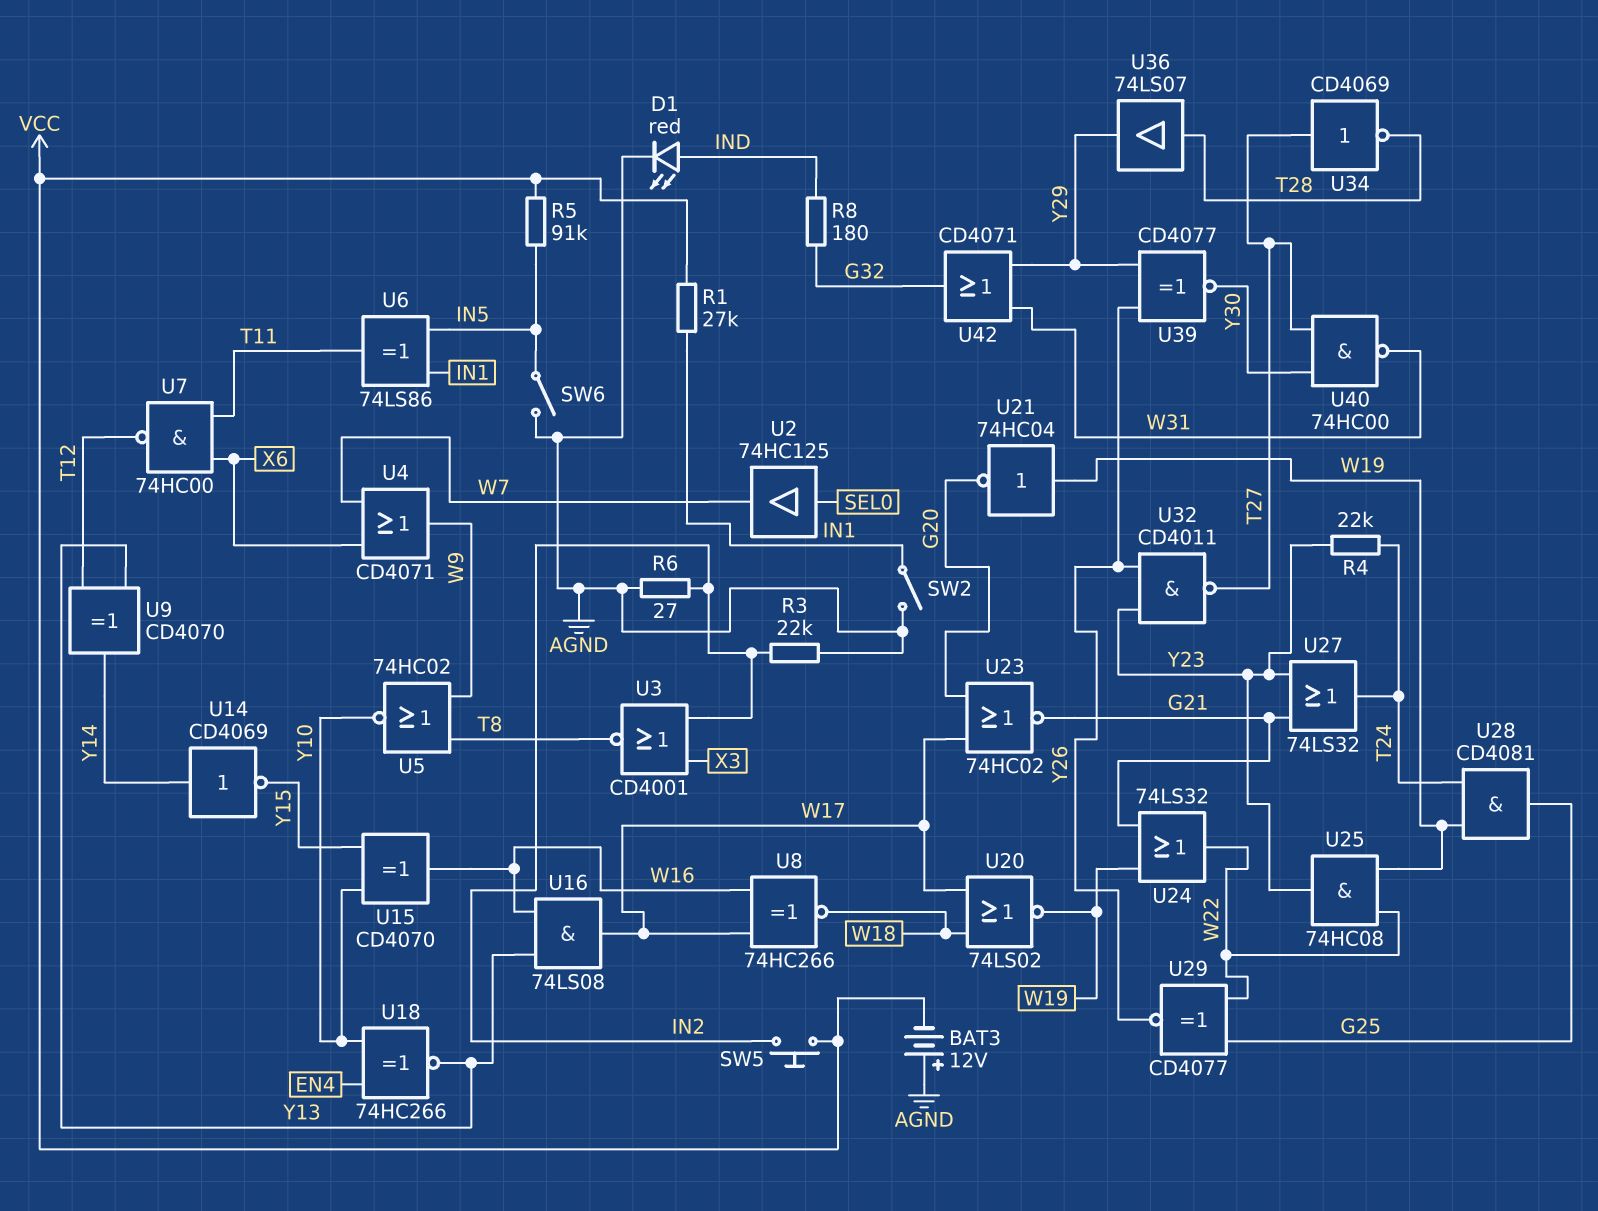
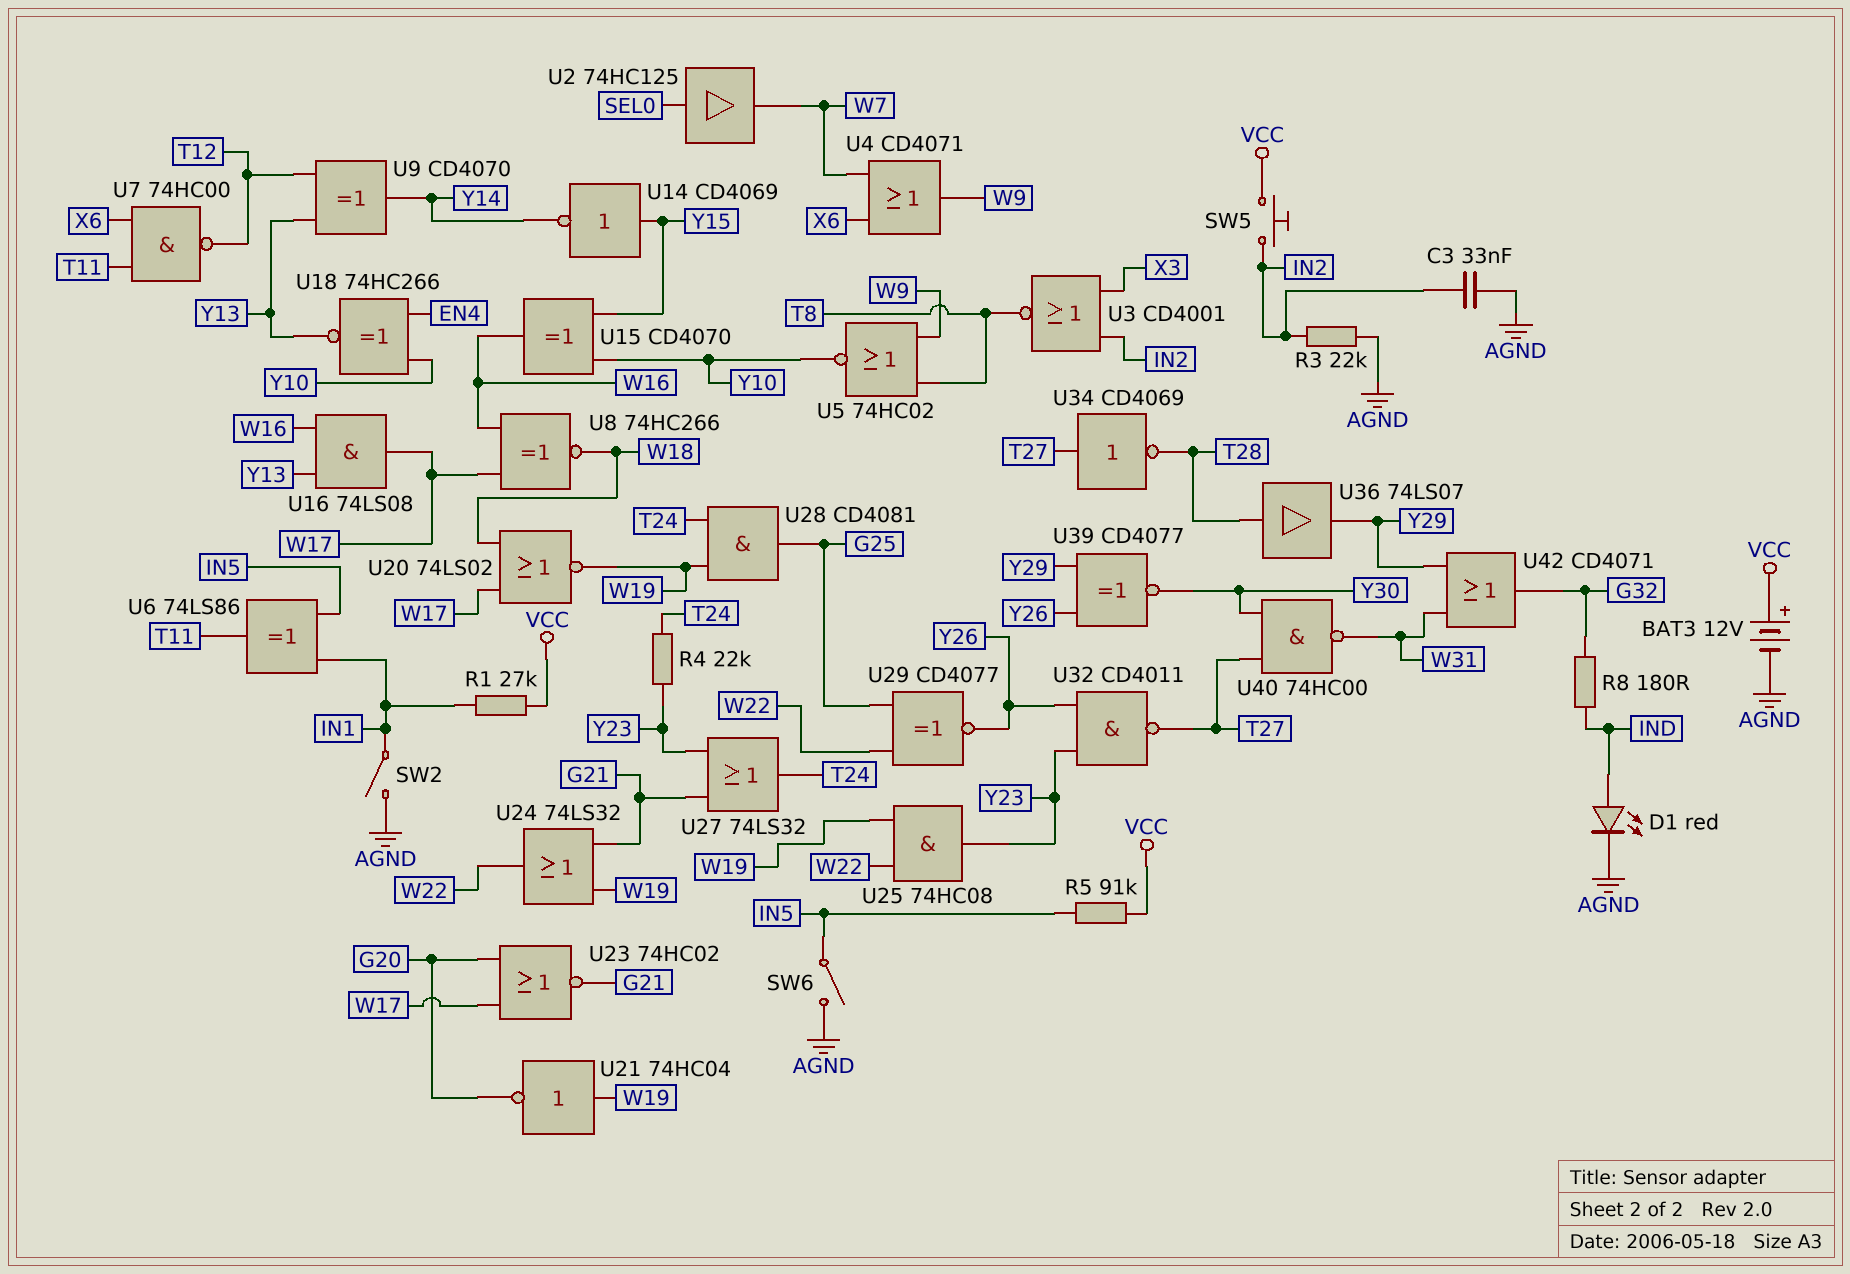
BAT3: 12V (plus AGND, minus VCC) -> 12V (plus VCC, minus AGND)
C3: none -> 33nF (AGND, IN2)
R6: 27 (AGND, IN2) -> none
U14: NOT CD4069 (in Y14, out Y15) -> NOT CD4069 (in Y15, out Y14)

